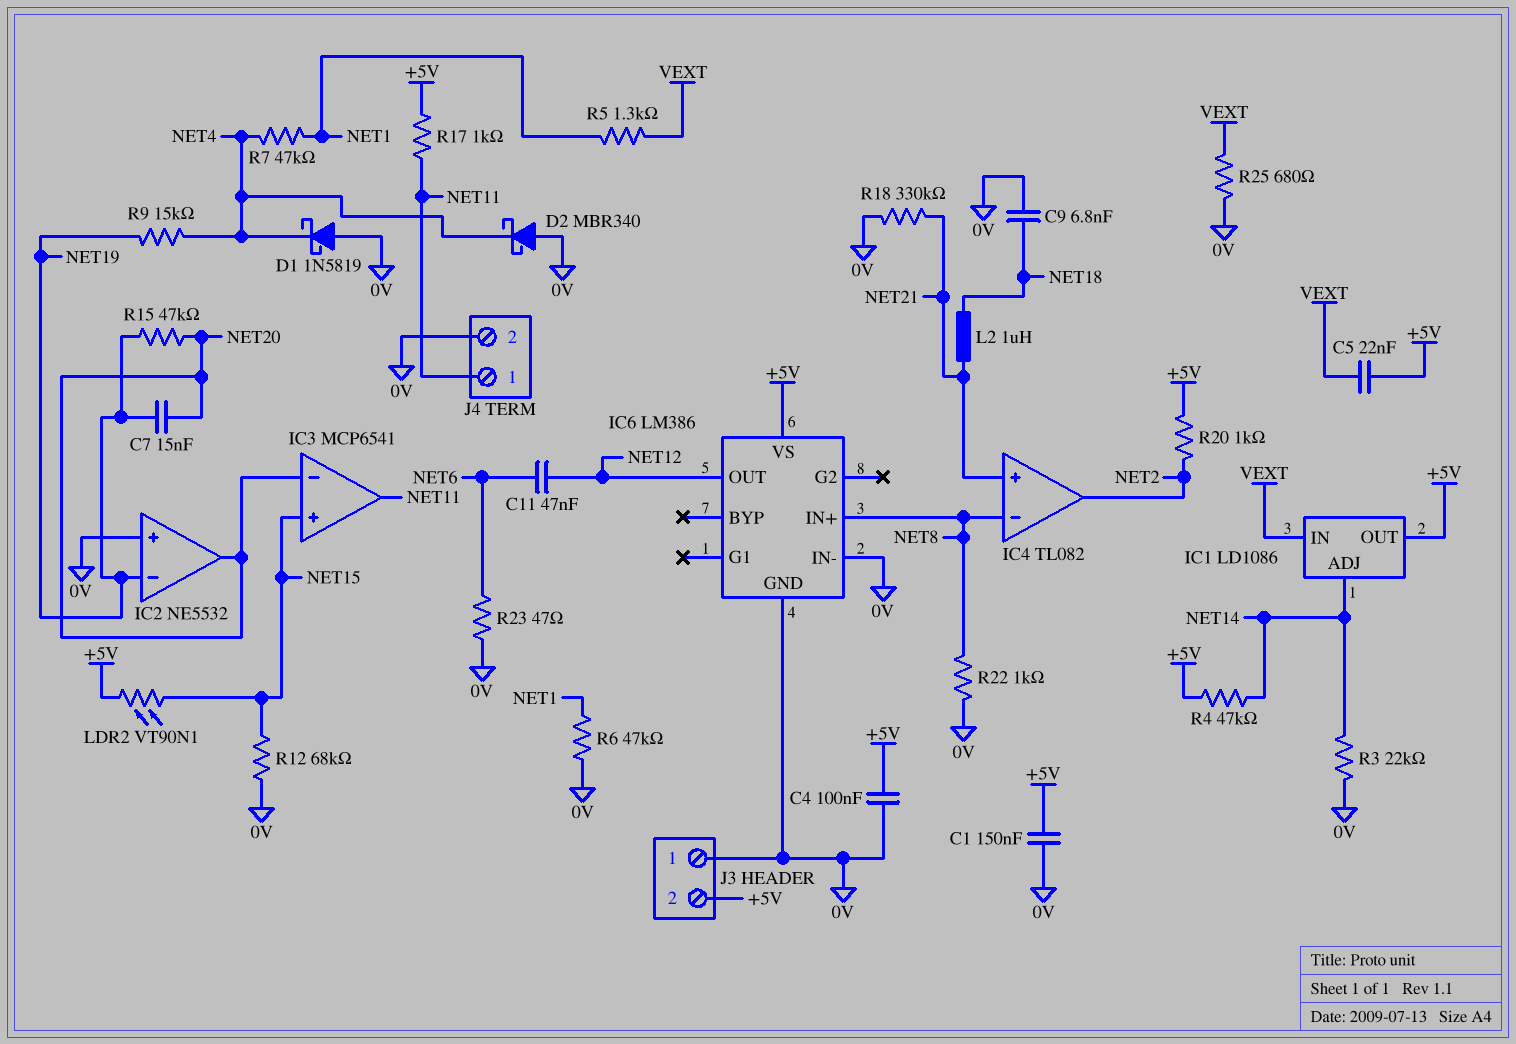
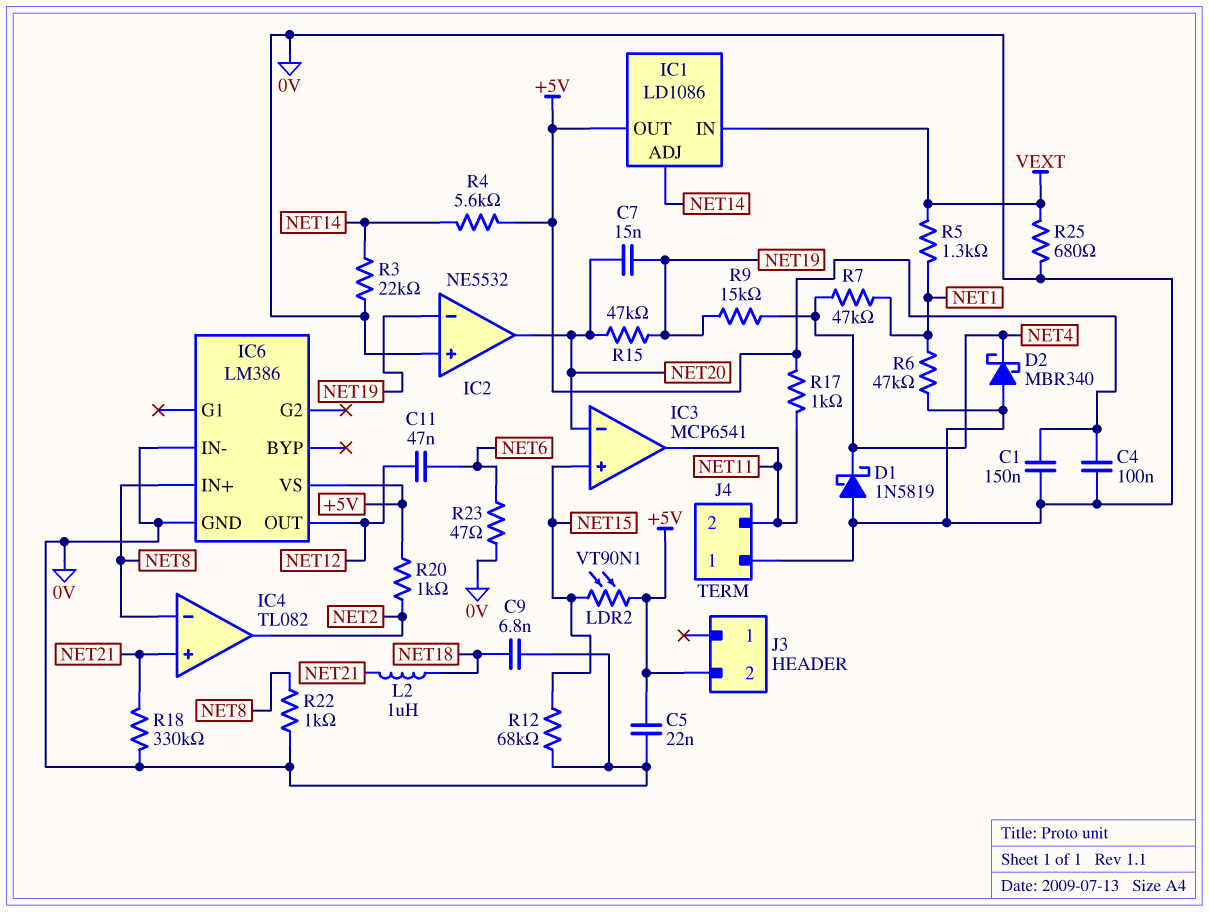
C5: 22nF (+5V, VEXT) -> 22nF (+5V, 0V)
J3 pin 1: 0V -> none
J4 pin 1: NET11 -> 0V
J4 pin 2: 0V -> NET11
R4: 47k (+5V, NET14) -> 5.6k (+5V, NET14)

